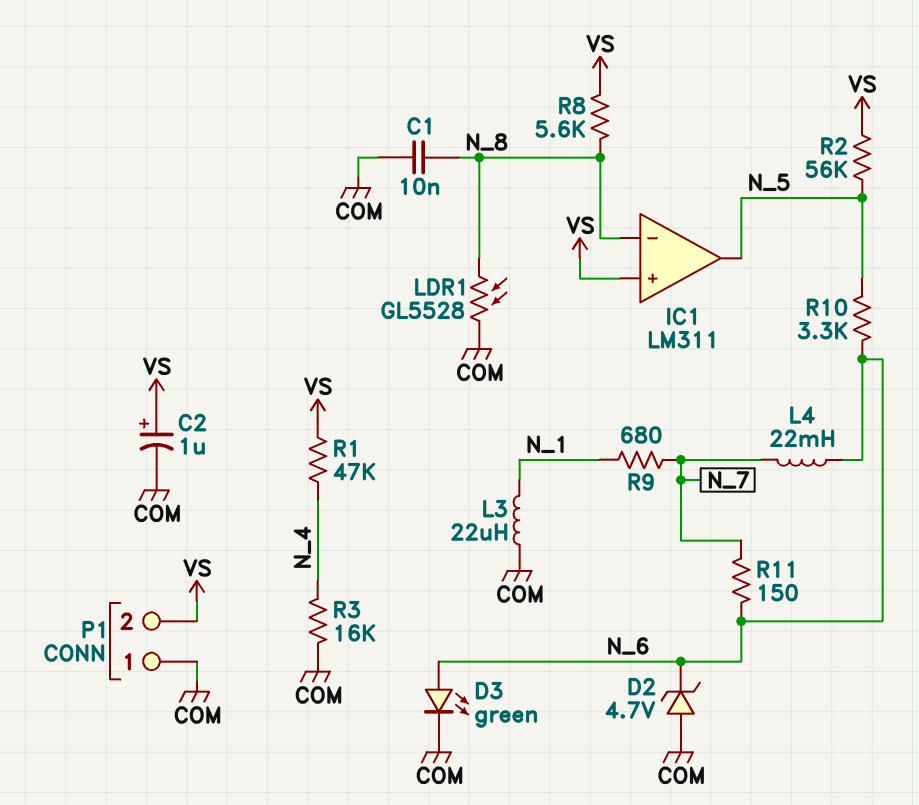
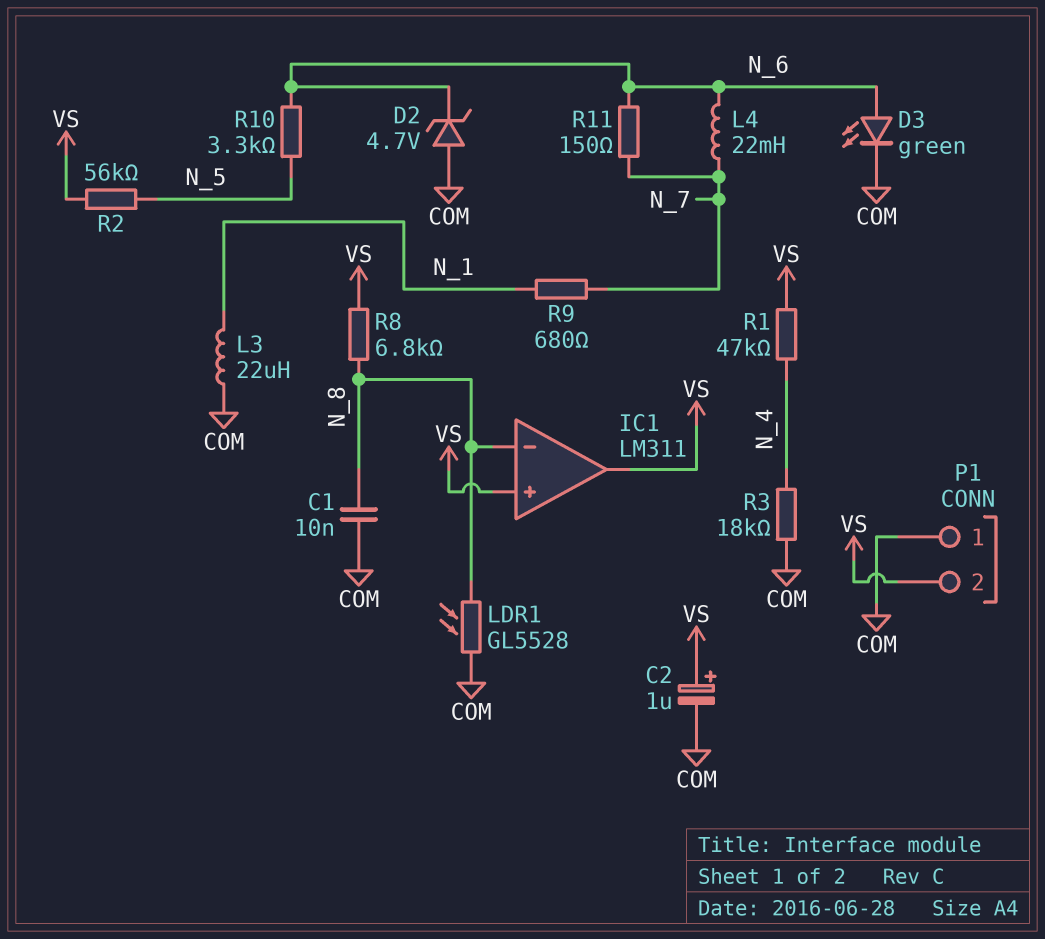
IC1 pin out: N_5 -> VS
R3: 16k (COM, N_4) -> 18k (COM, N_4)
R8: 5.6k (N_8, VS) -> 6.8k (N_8, VS)

